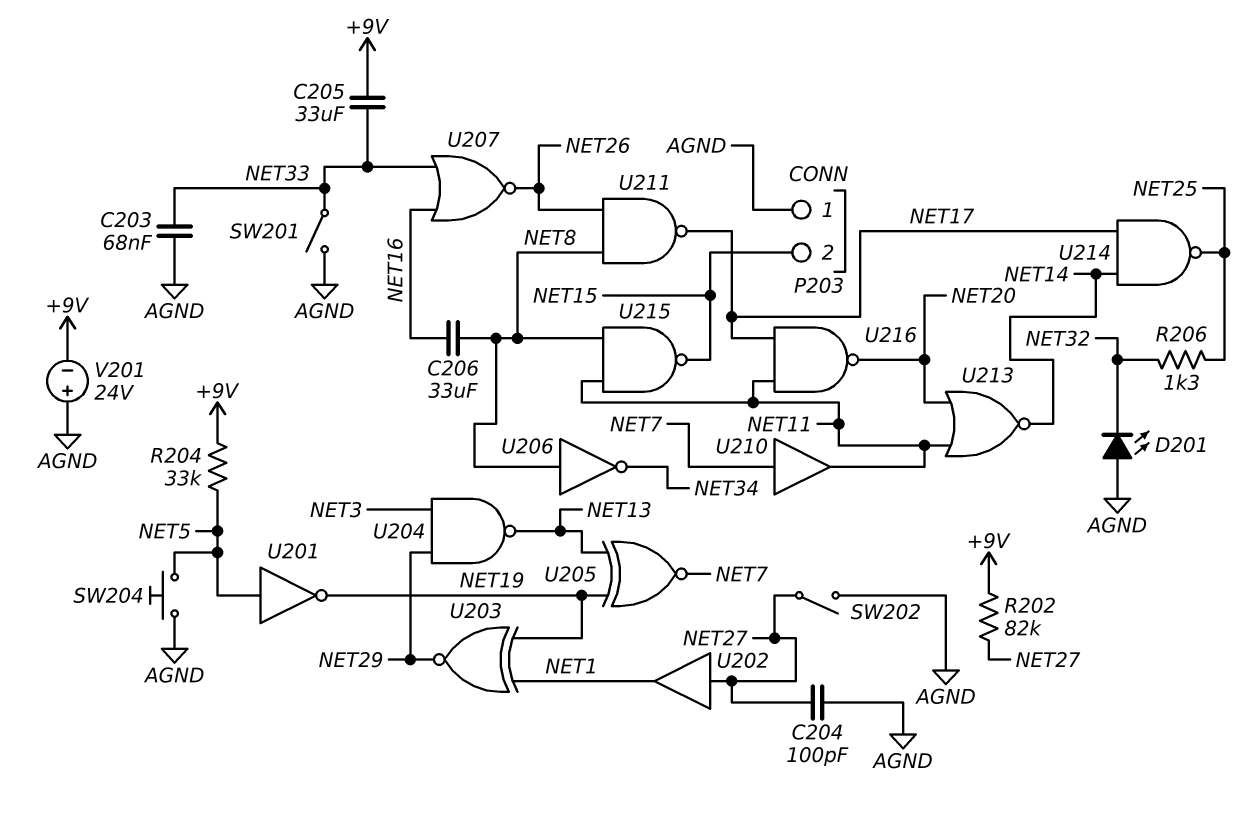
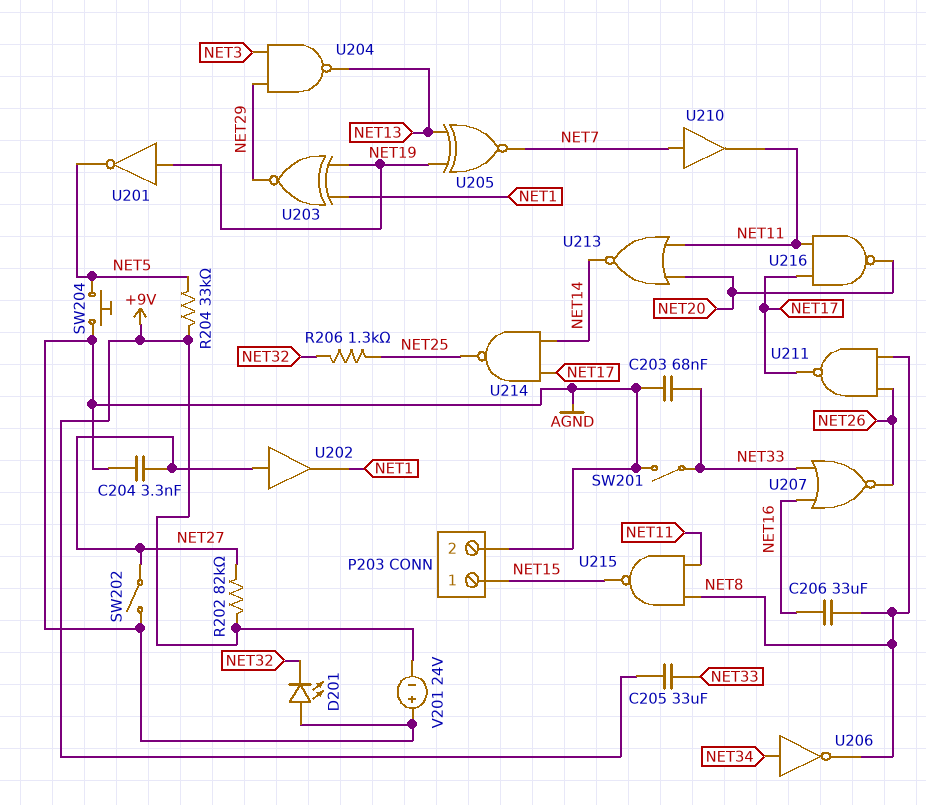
C204: 100pF (AGND, NET27) -> 3.3nF (AGND, NET27)
P203 pin 1: AGND -> NET15
P203 pin 2: NET15 -> AGND
U201: NOT (in NET5, out NET19) -> NOT (in NET19, out NET5)
U206: NOT (in NET8, out NET34) -> NOT (in NET34, out NET8)

